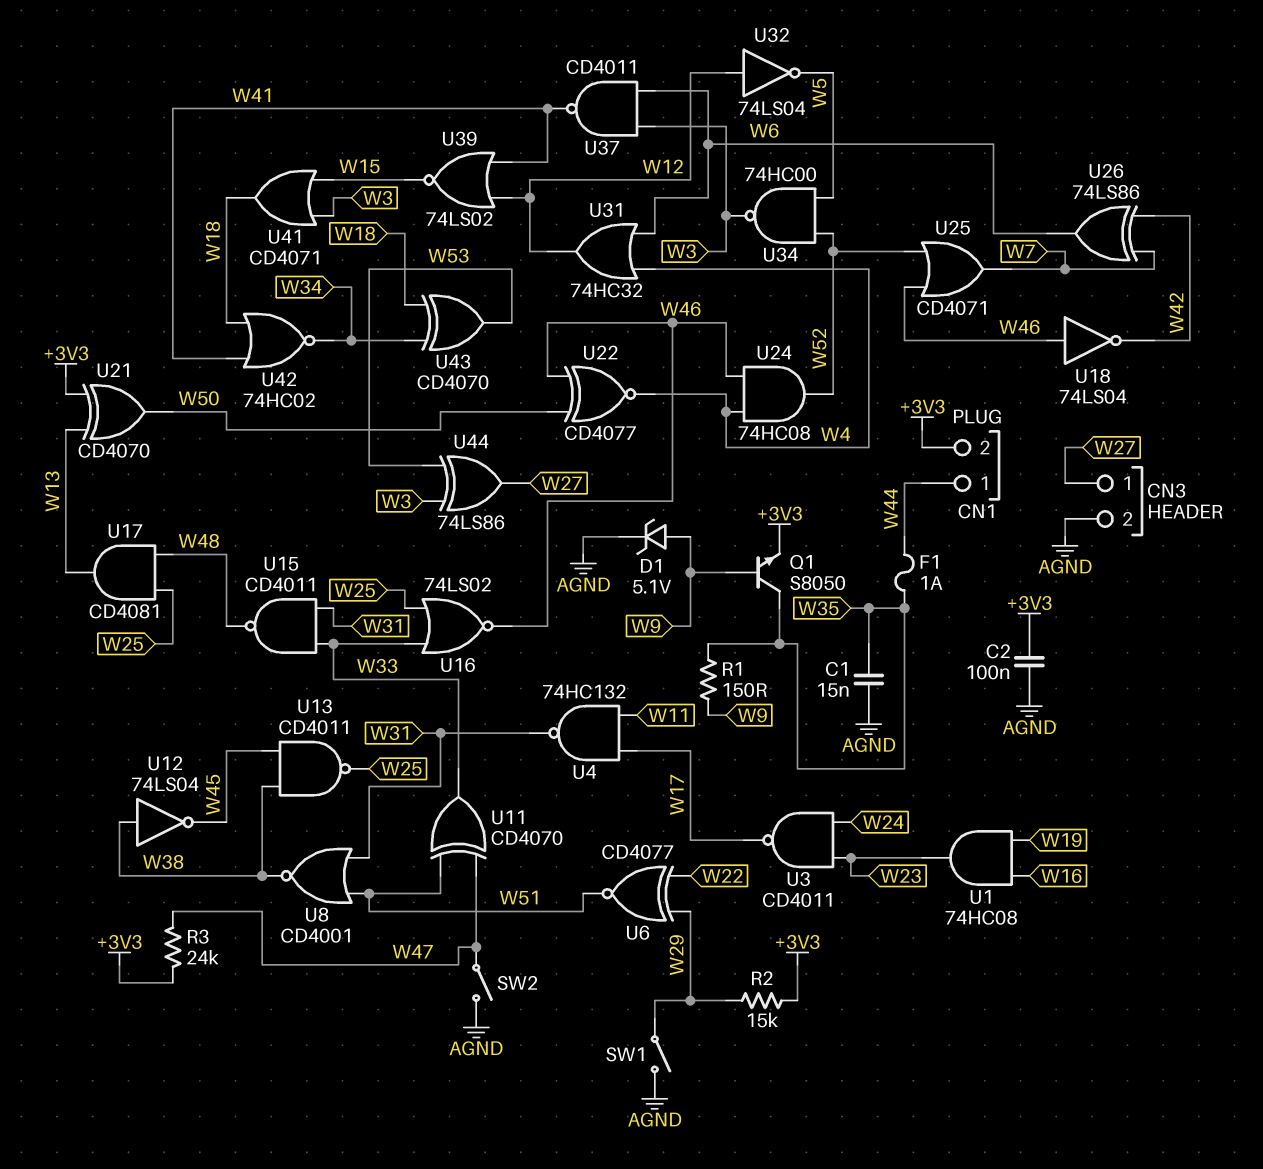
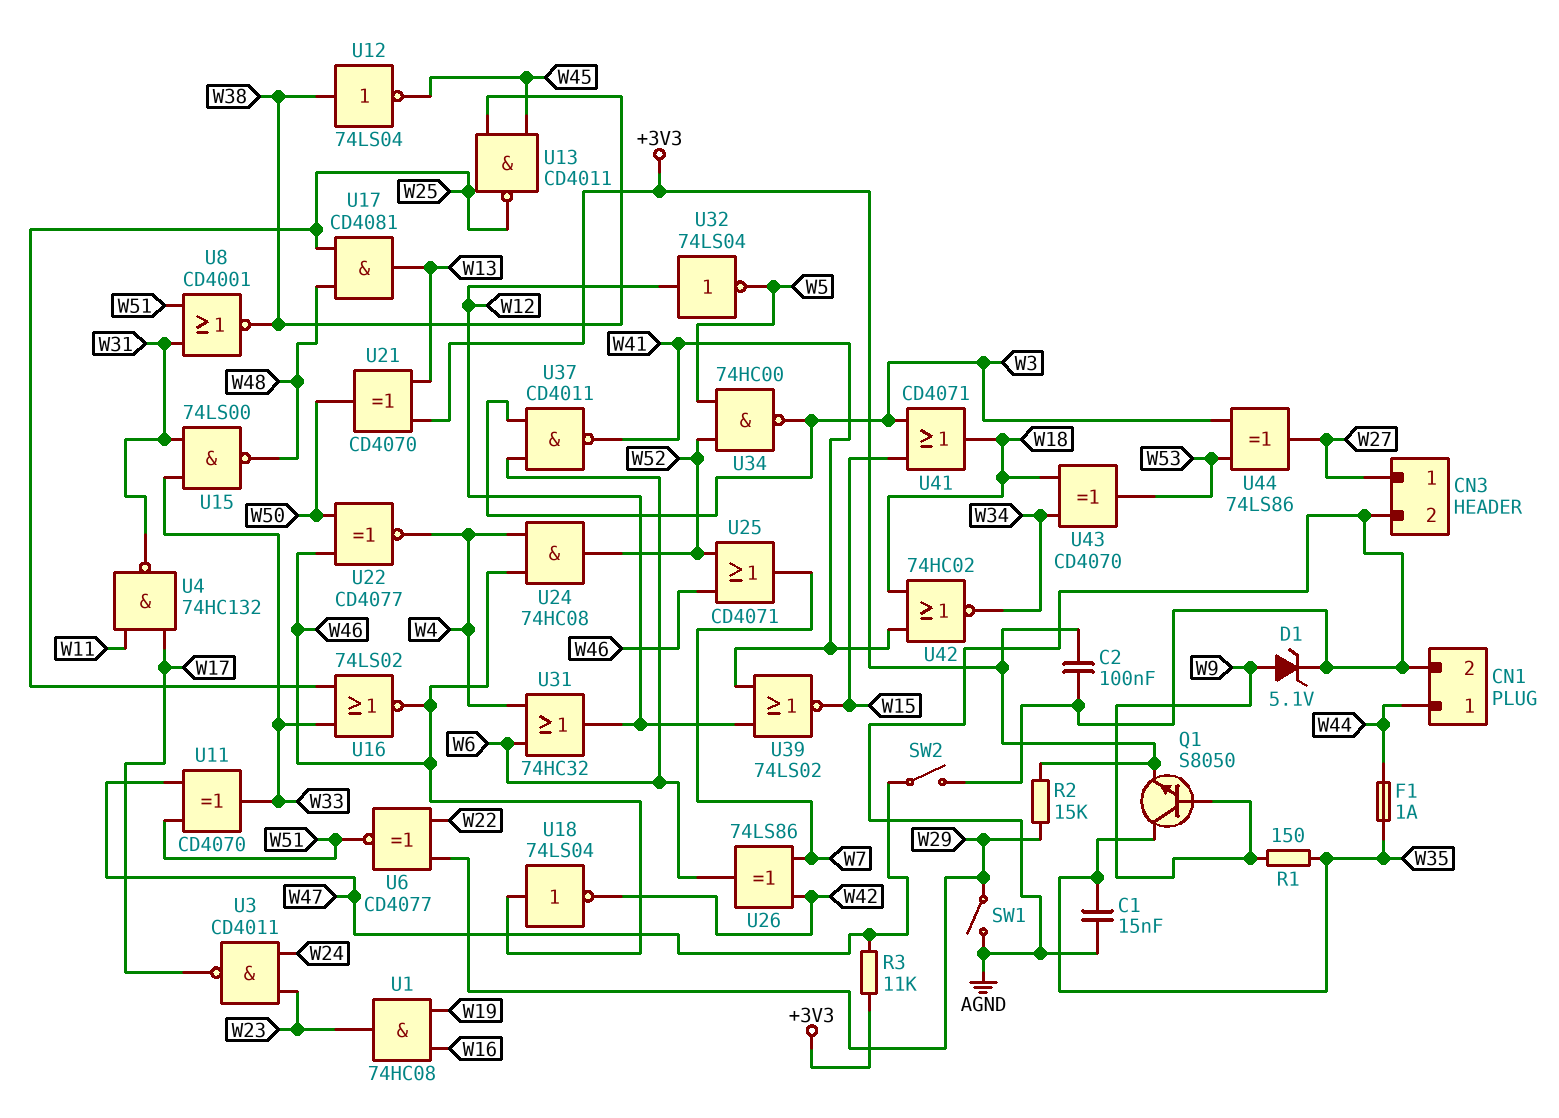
CN1 pin 2: +3V3 -> AGND
R3: 24k (+3V3, W47) -> 11k (+3V3, W47)
U15: NAND CD4011 (in W31, in W33, out W48) -> NAND 74LS00 (in W31, in W33, out W48)

